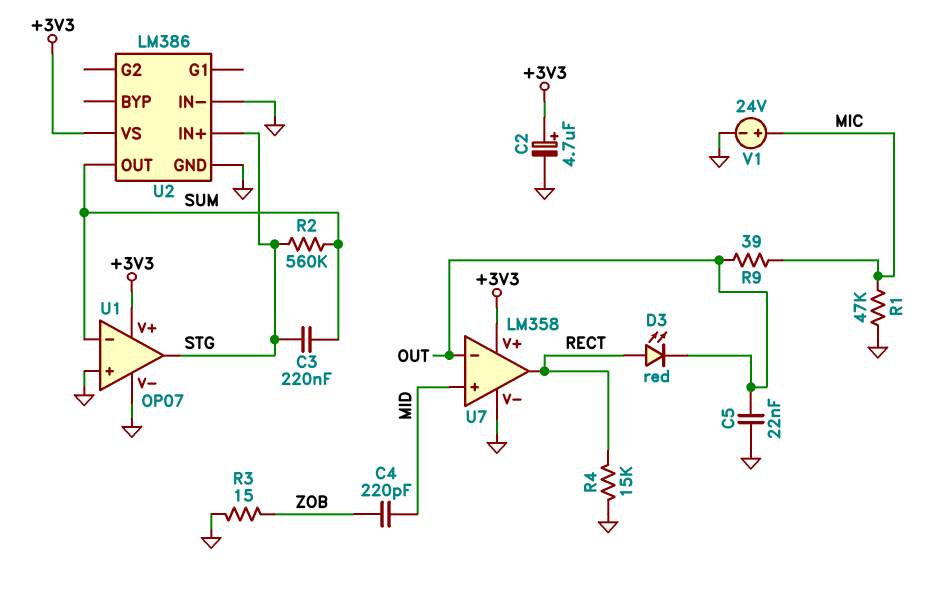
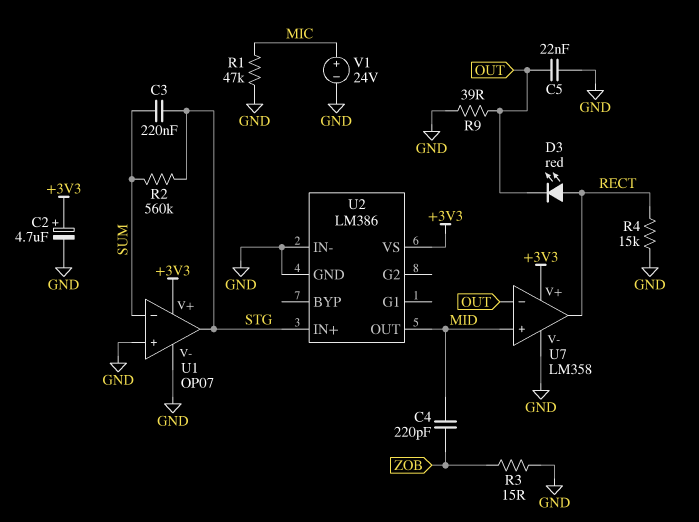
R9: 39 (MIC, OUT) -> 39 (GND, OUT)
U2 pin OUT: SUM -> MID

